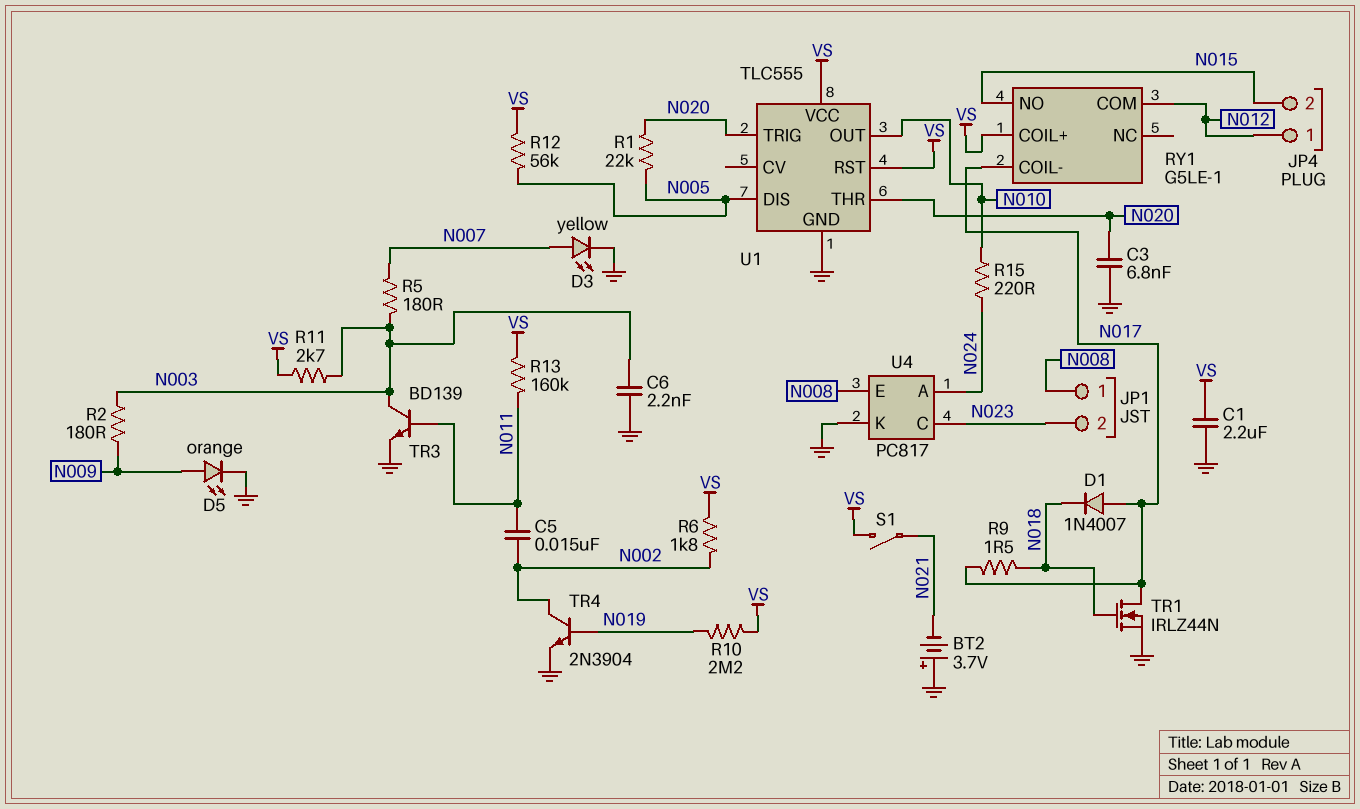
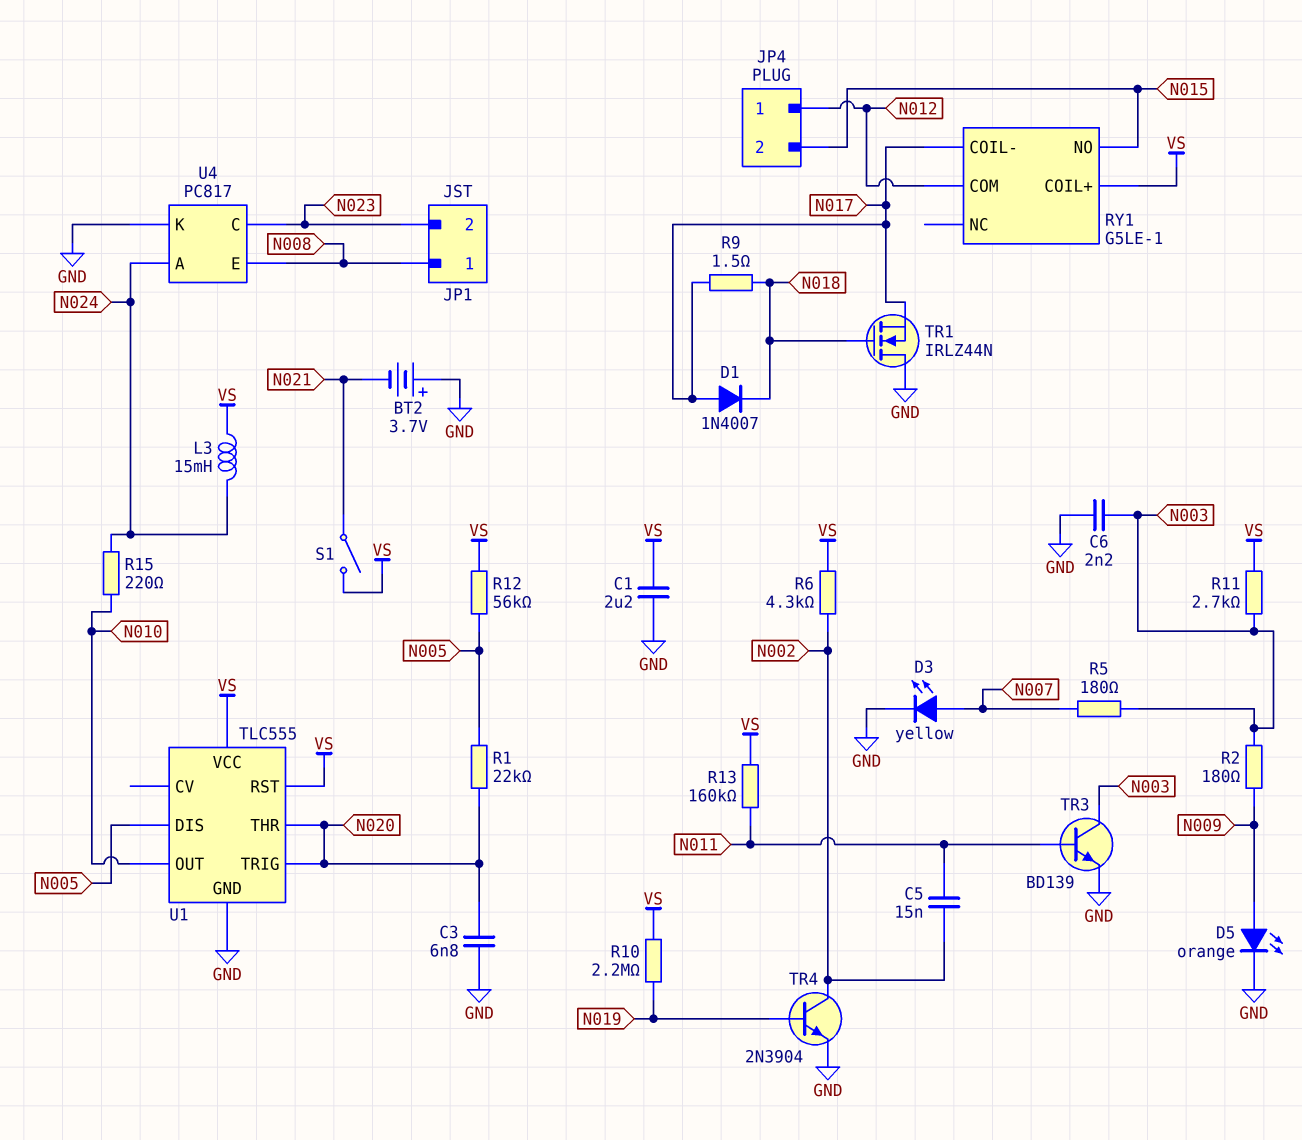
L3: none -> 15mH (N024, VS)
R6: 1.8k (N002, VS) -> 4.3k (N002, VS)
TR1: NMOS IRLZ44N (G N018, D N017, S GND) -> NMOS IRLZ44N (G N018, D GND, S N017)

